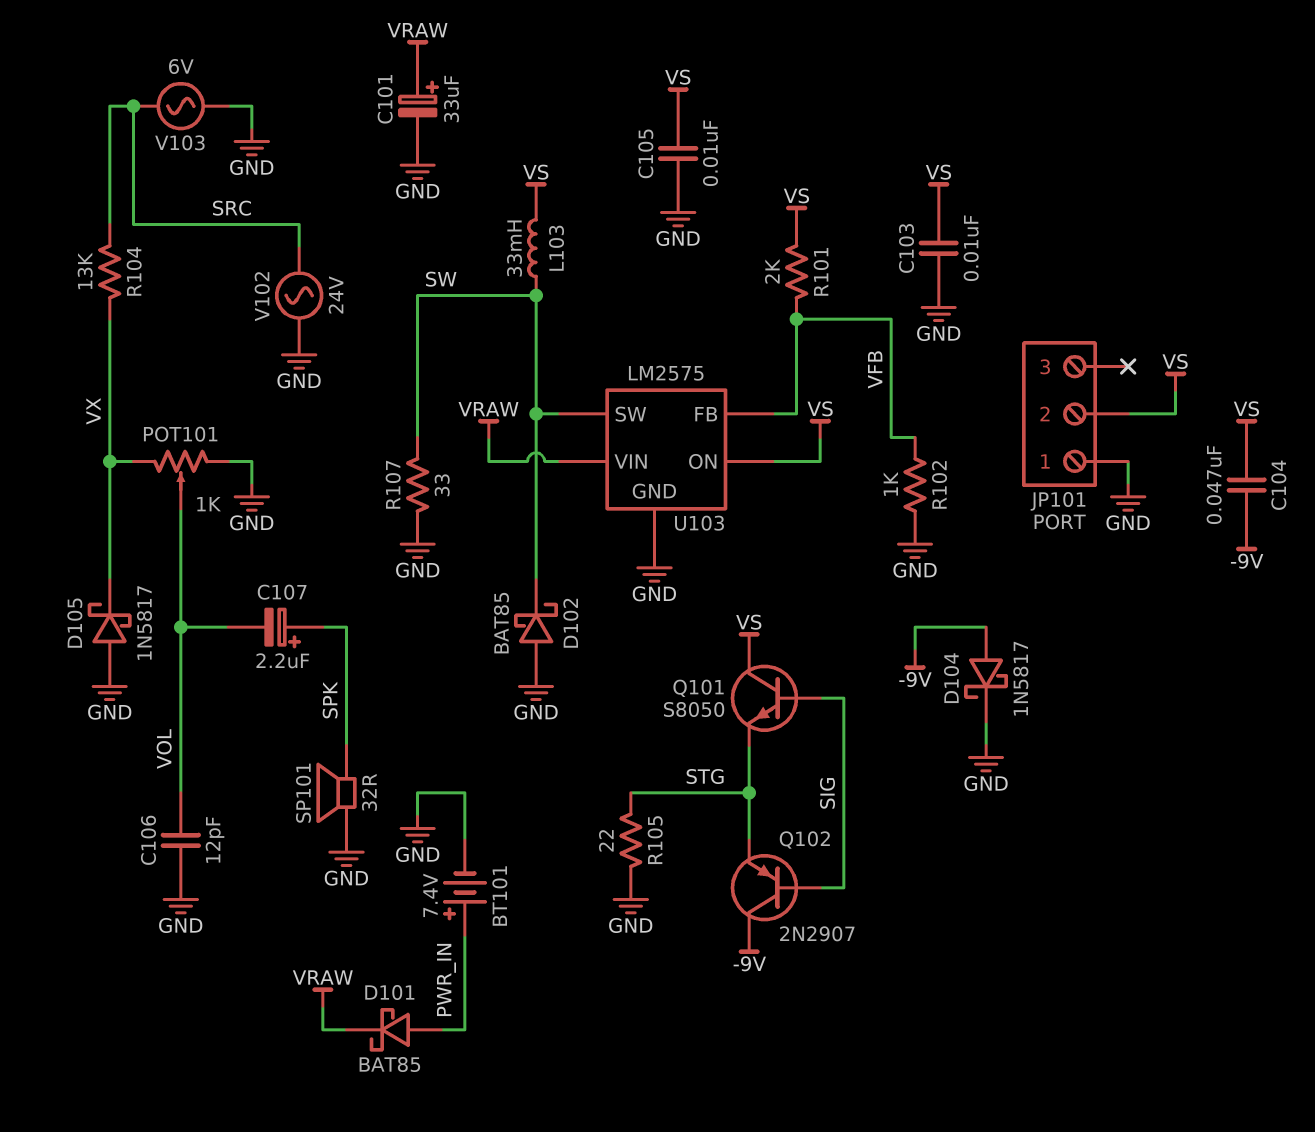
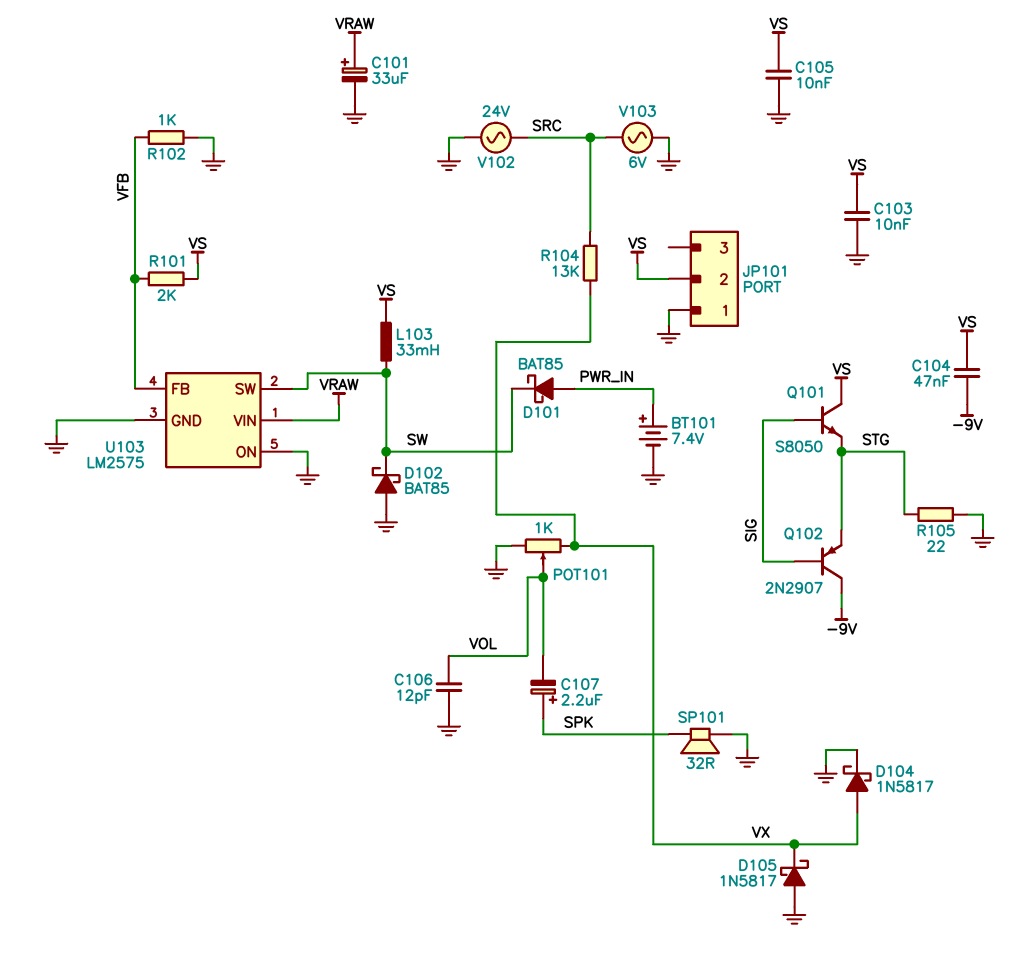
D101: schottky BAT85 (A PWR_IN, K VRAW) -> schottky BAT85 (A PWR_IN, K SW)
D104: schottky 1N5817 (A -9V, K GND) -> schottky 1N5817 (A VX, K GND)
R107: 33 (GND, SW) -> none
U103 pin ON: VS -> GND

